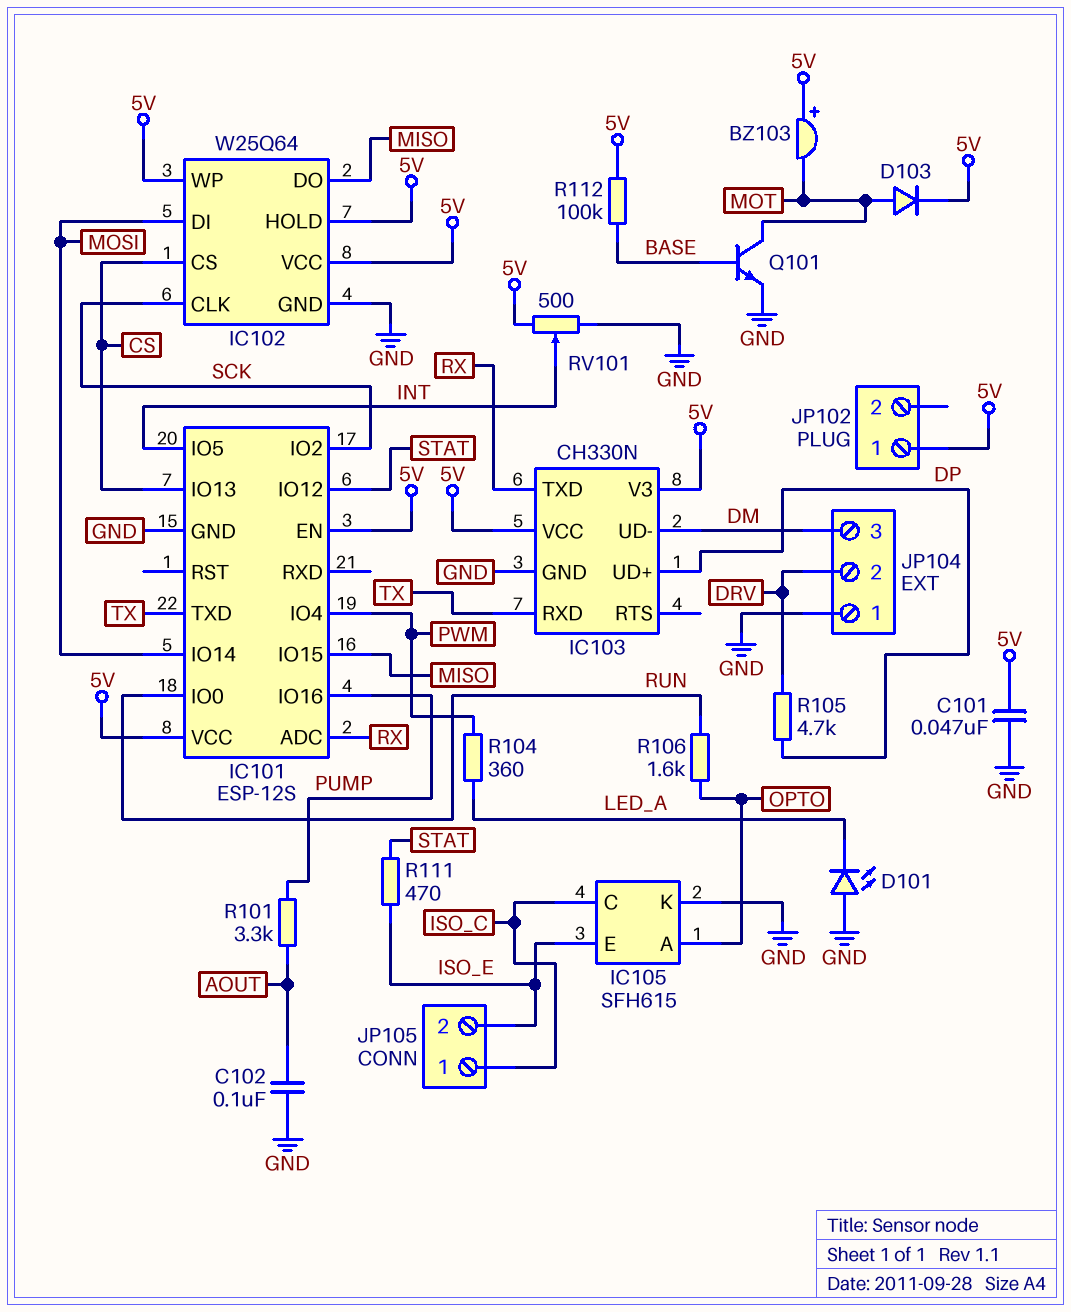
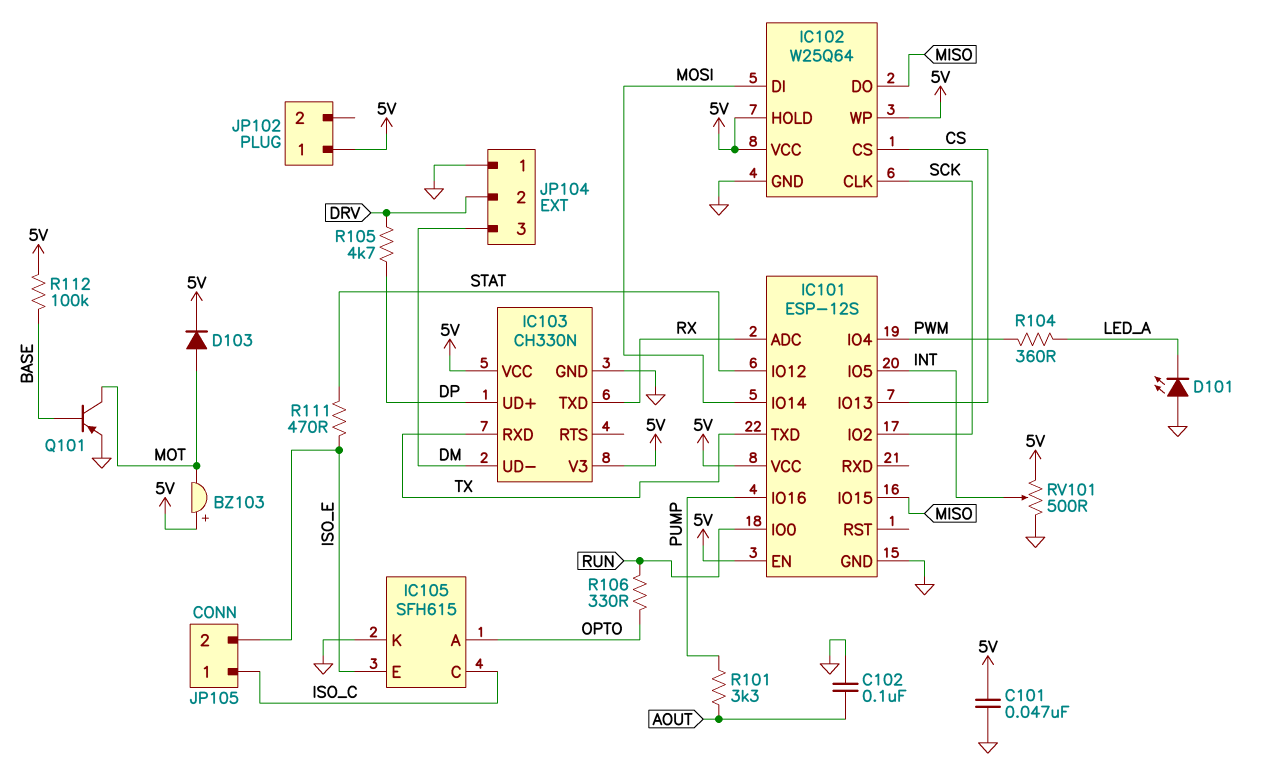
Q101: NPN (B BASE, C MOT, E GND) -> PNP (B BASE, C MOT, E GND)
R106: 1.6k (OPTO, RUN) -> 330 (OPTO, RUN)

